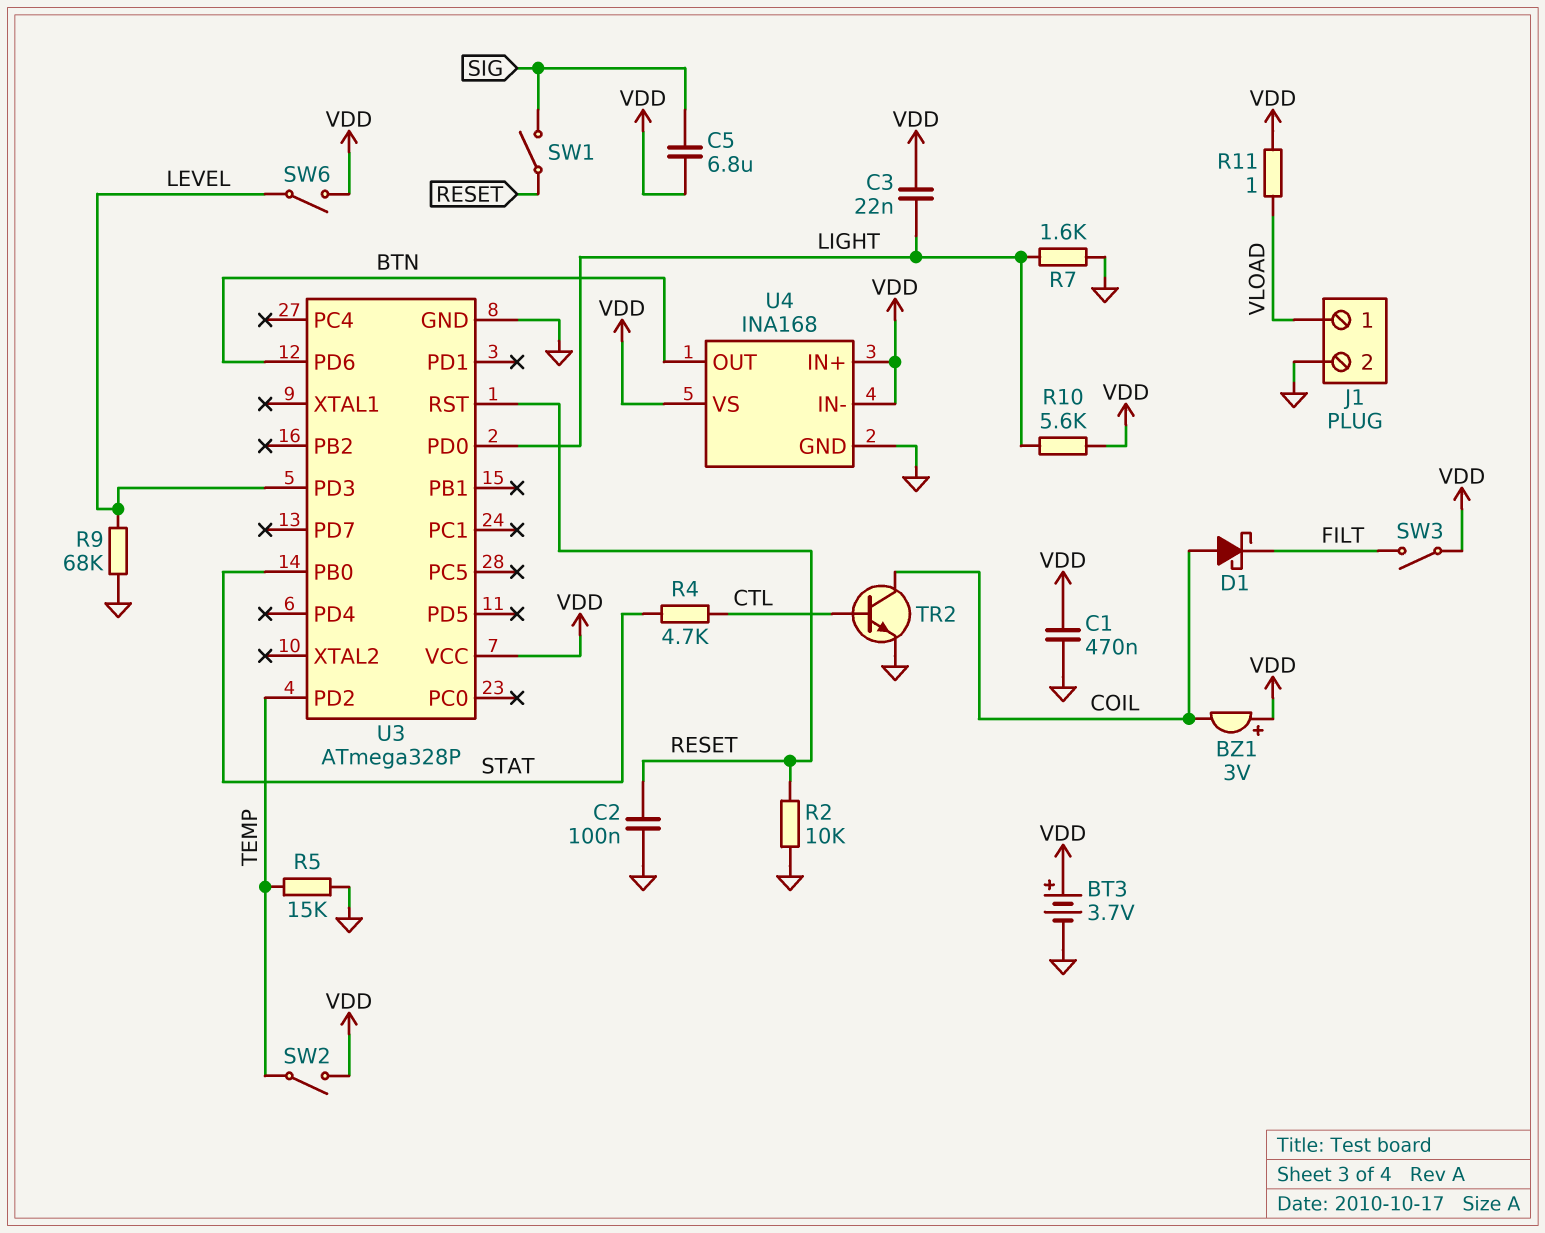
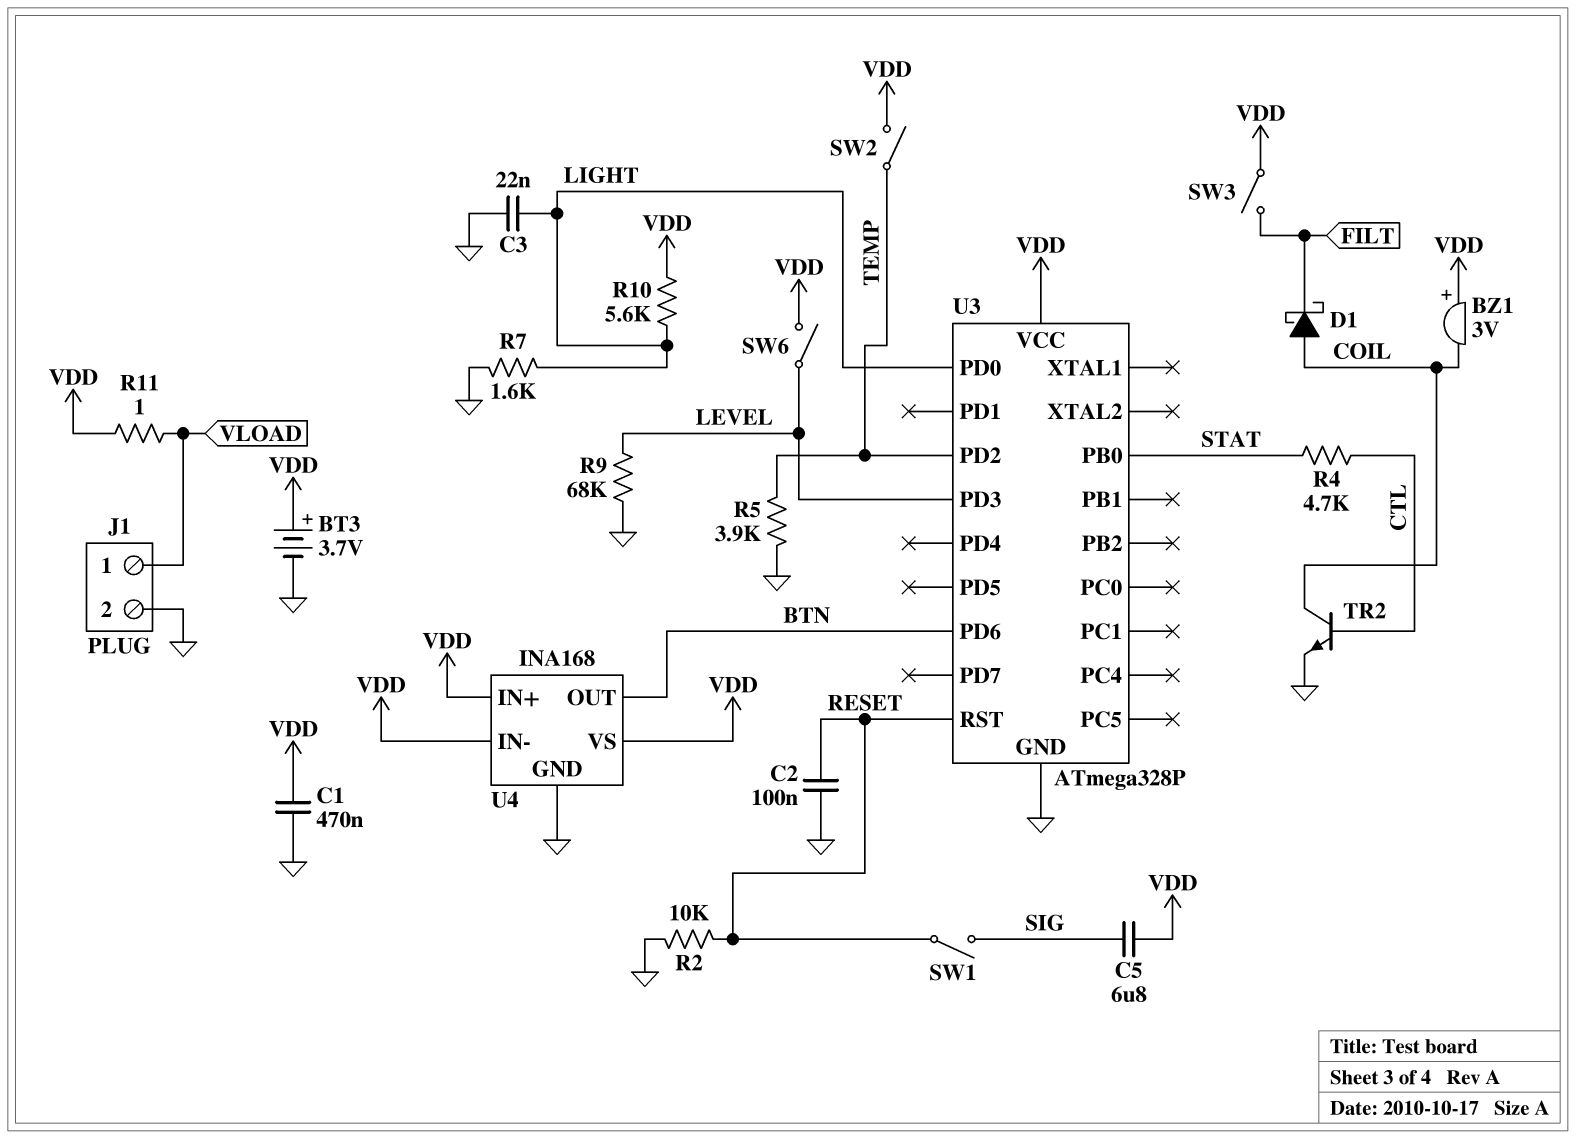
C3: 22nF (LIGHT, VDD) -> 22nF (GND, LIGHT)
R5: 15k (GND, TEMP) -> 3.9k (GND, TEMP)

